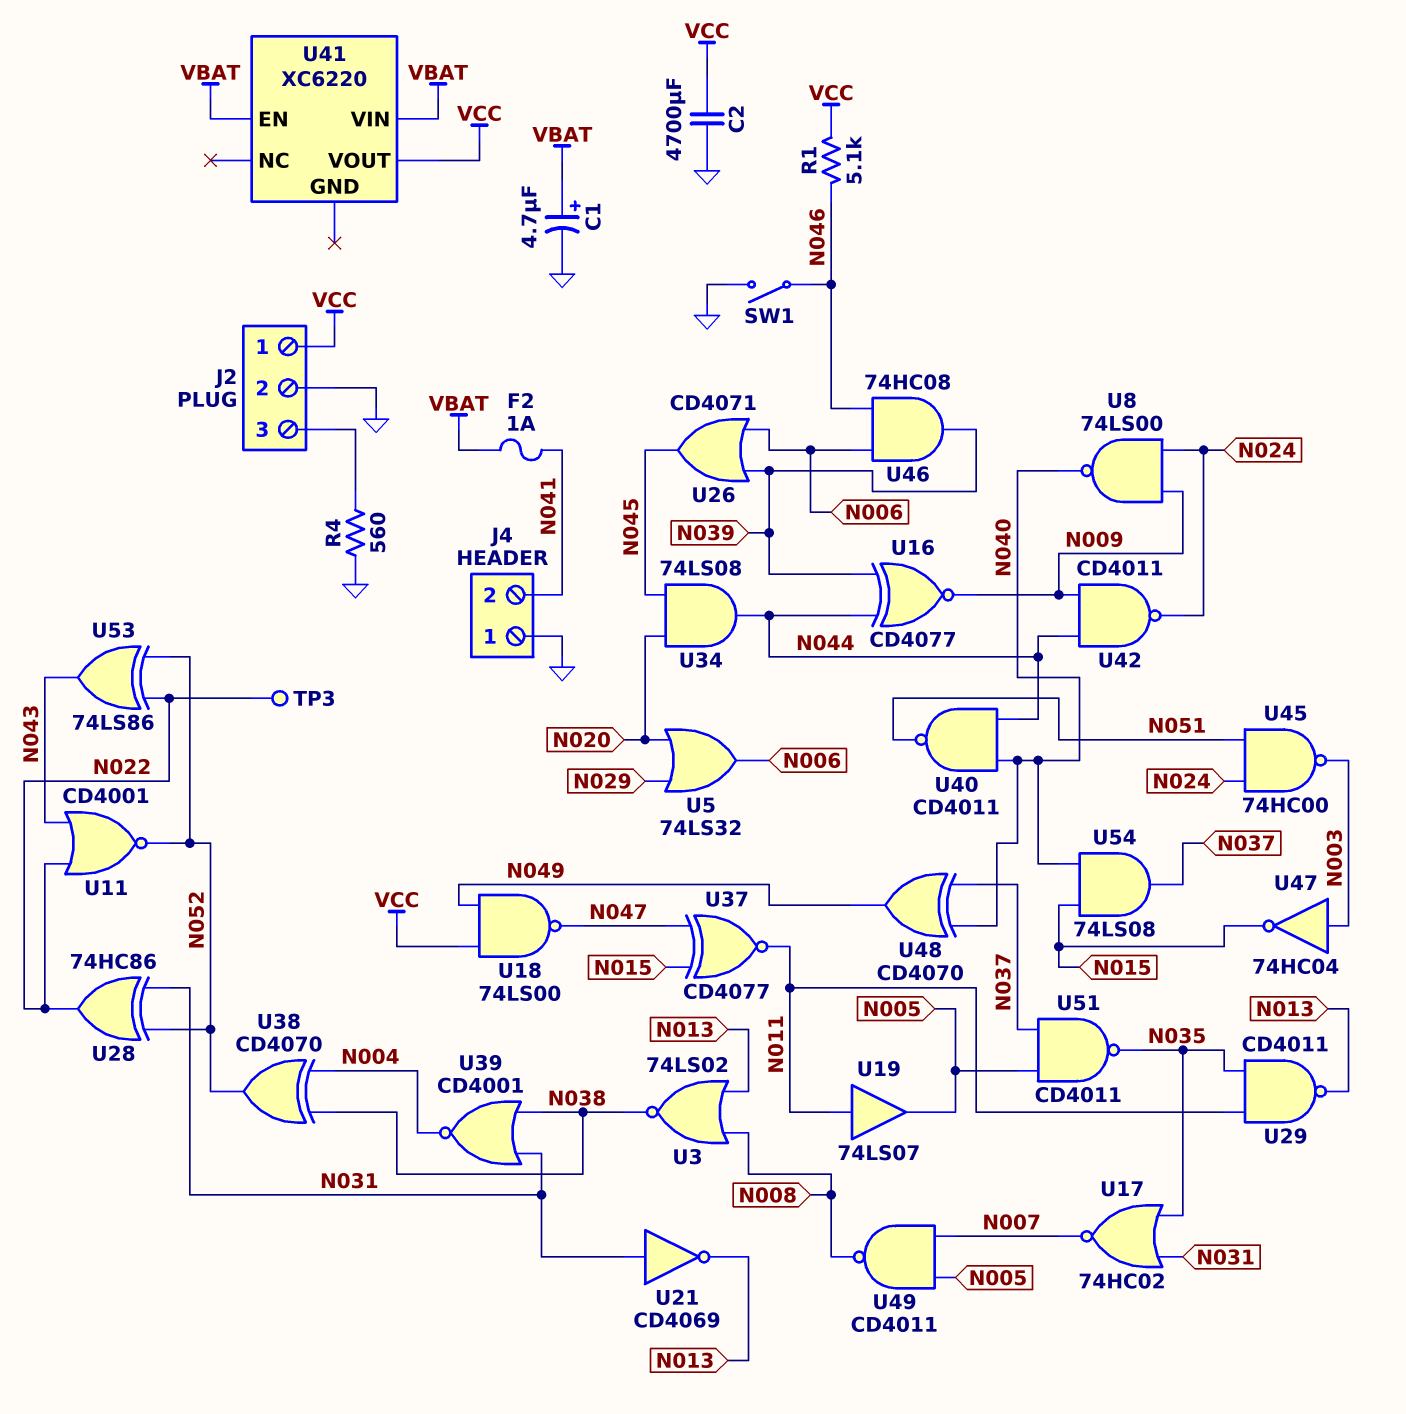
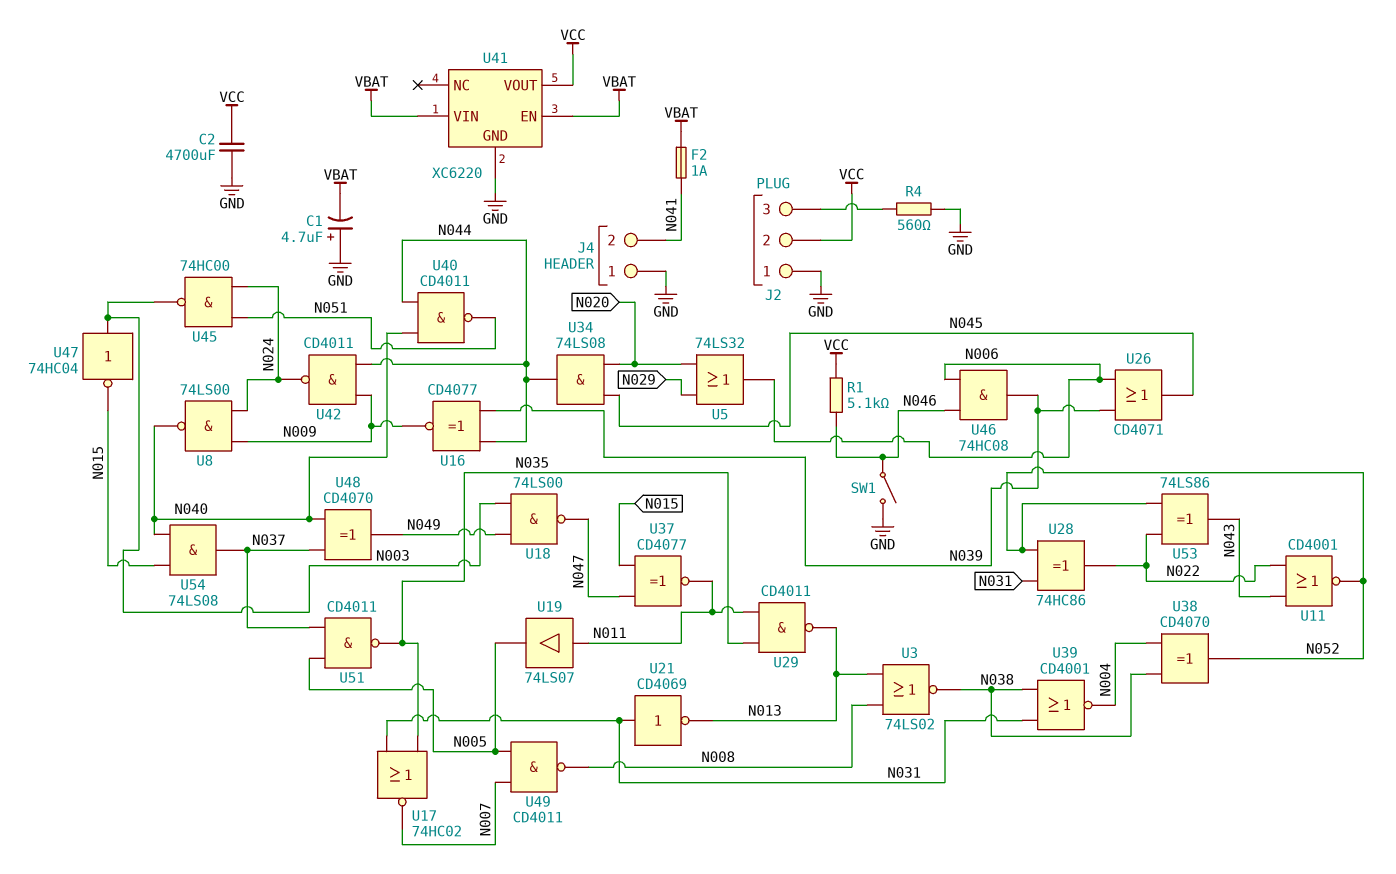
C1: 4.7uF (plus VBAT, minus GND) -> 4.7uF (plus GND, minus VBAT)
J2 pin 1: VCC -> GND
J2 pin 2: GND -> VCC
TP3: test point (N022) -> none
U18: NAND 74LS00 (in N049, in VCC, out N047) -> NAND 74LS00 (in N003, in N049, out N047)
U41 pin GND: none -> GND

